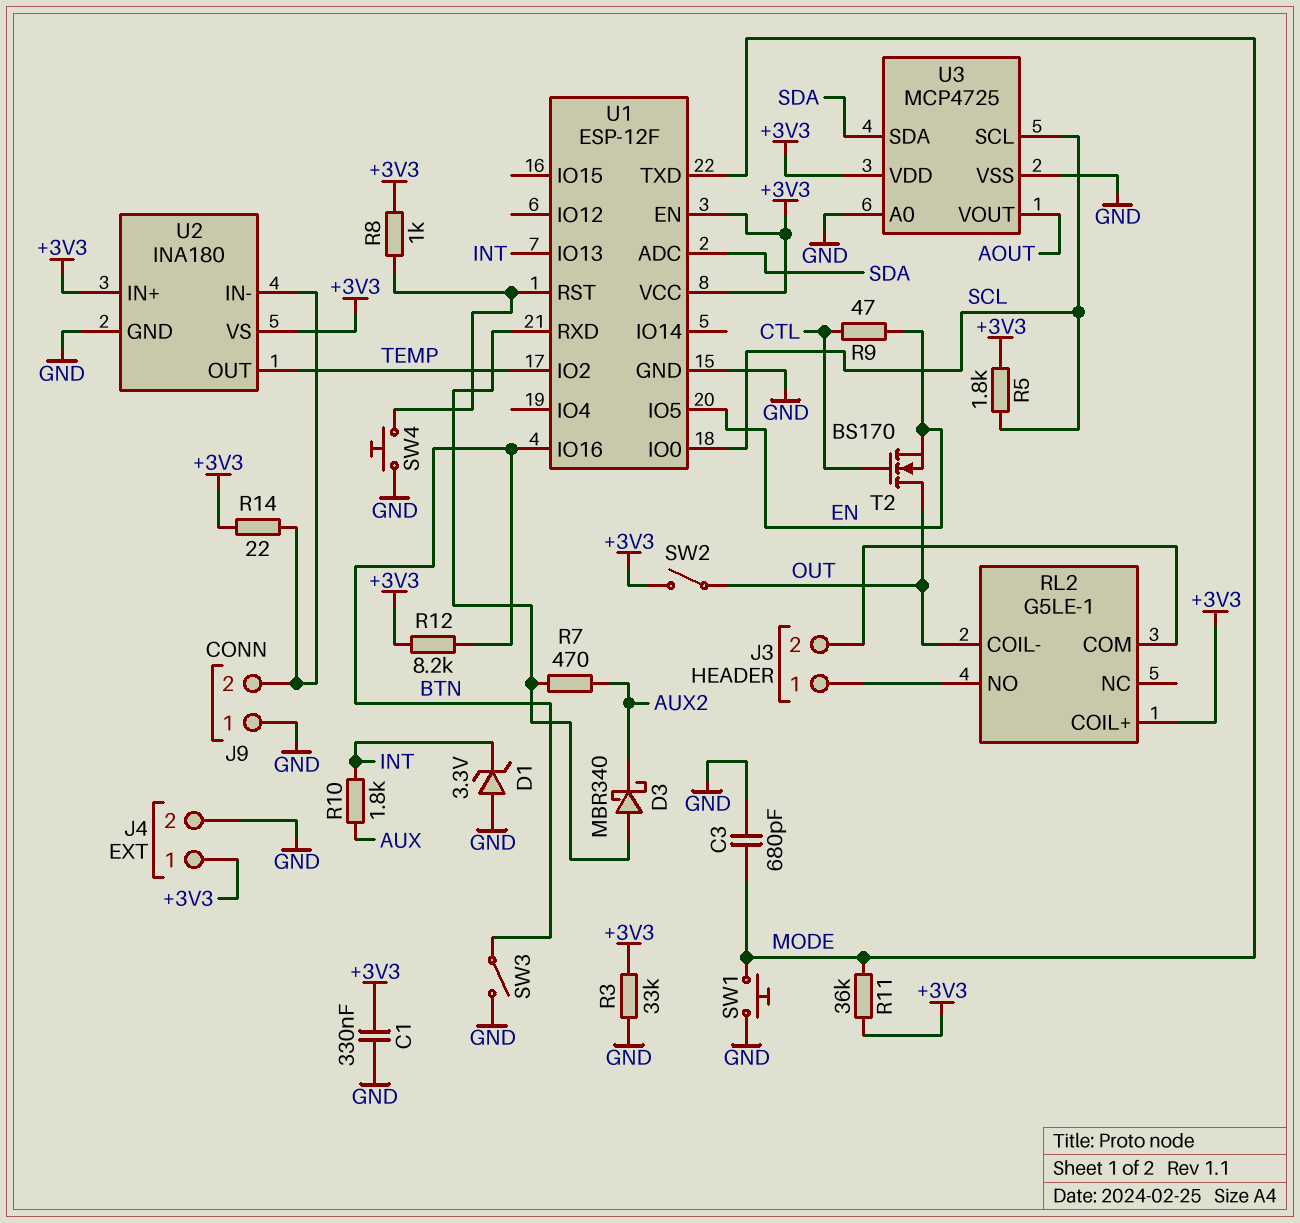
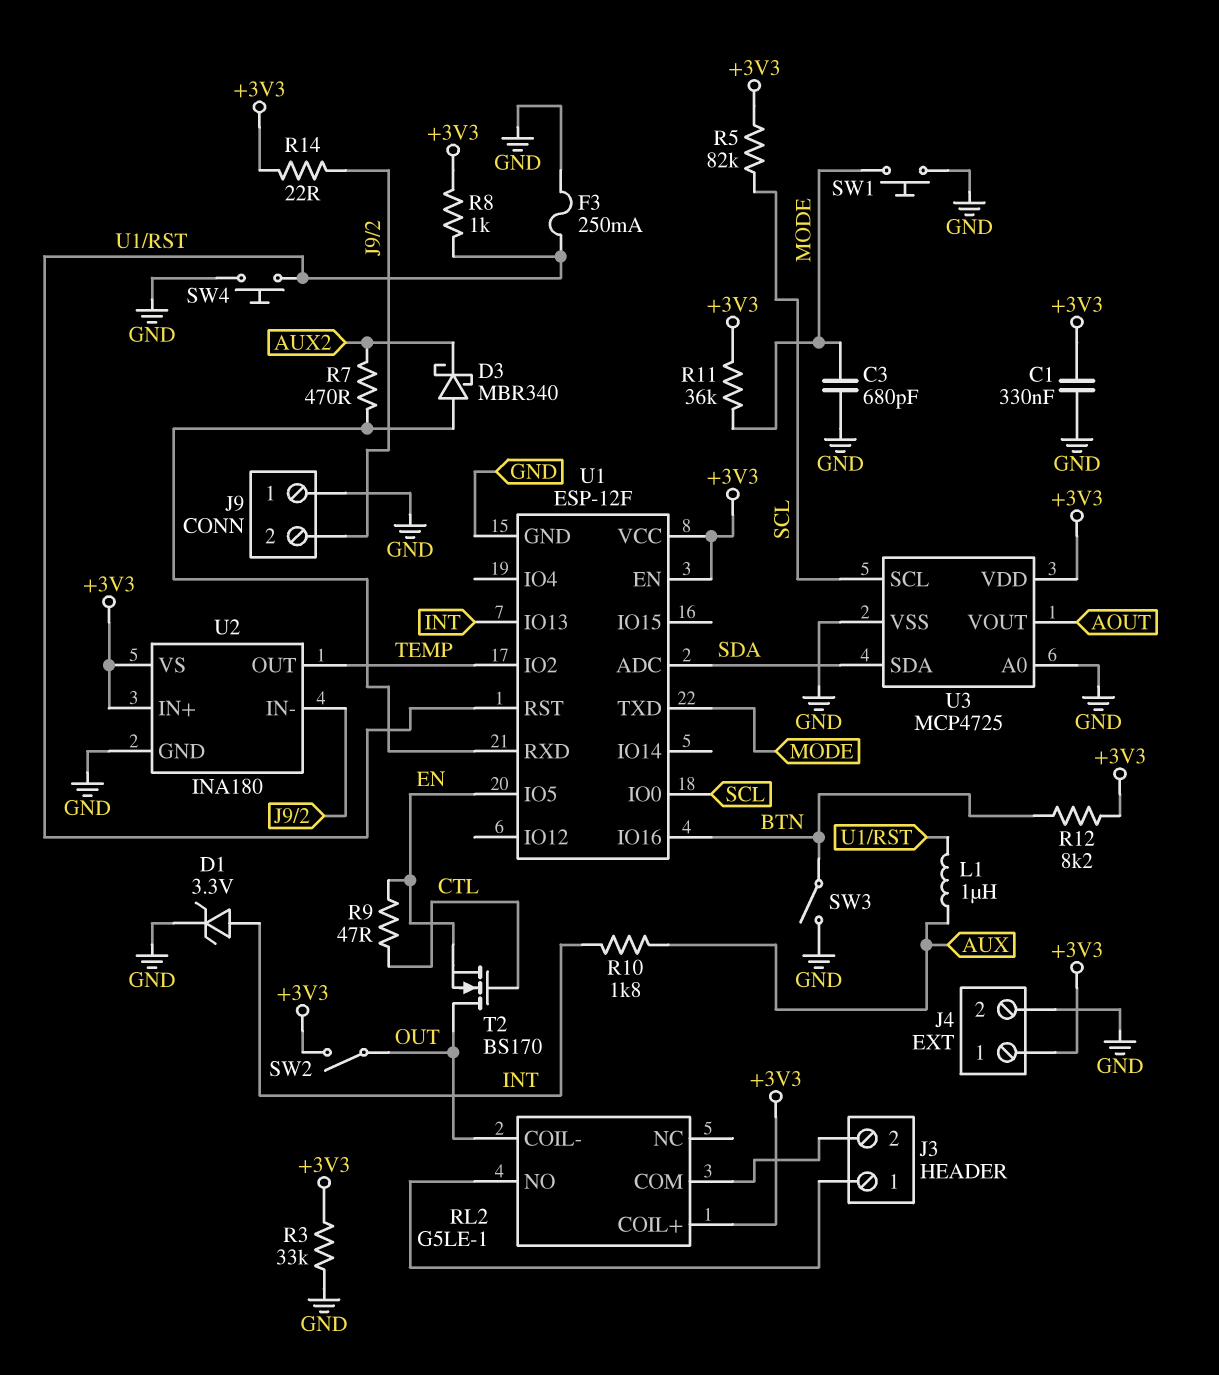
D1: zener 3.3V (A GND, K INT) -> zener 3.3V (A INT, K GND)
F3: none -> 250mA (GND, U1/RST)
L1: none -> 1uH (AUX, U1/RST)
R5: 1.8k (+3V3, SCL) -> 82k (+3V3, SCL)

